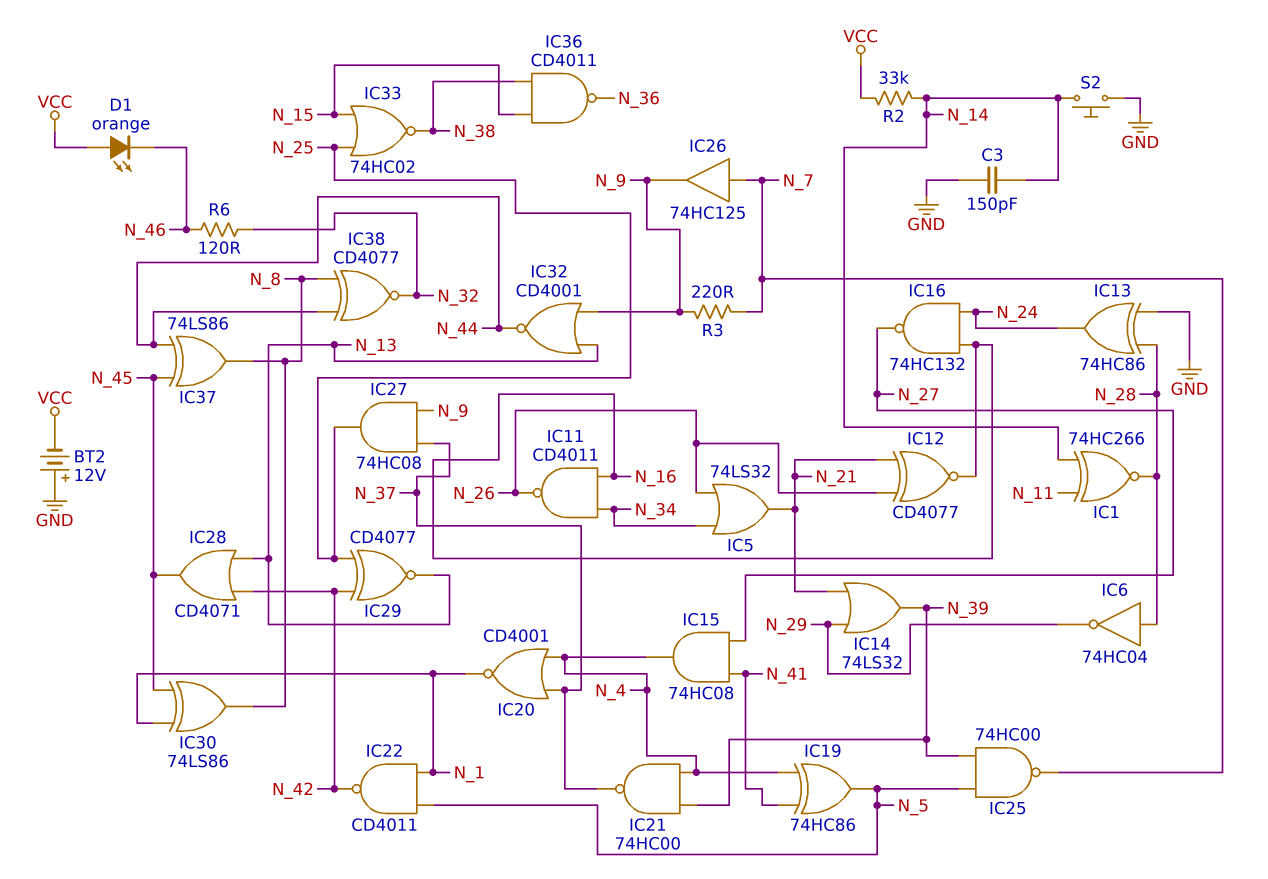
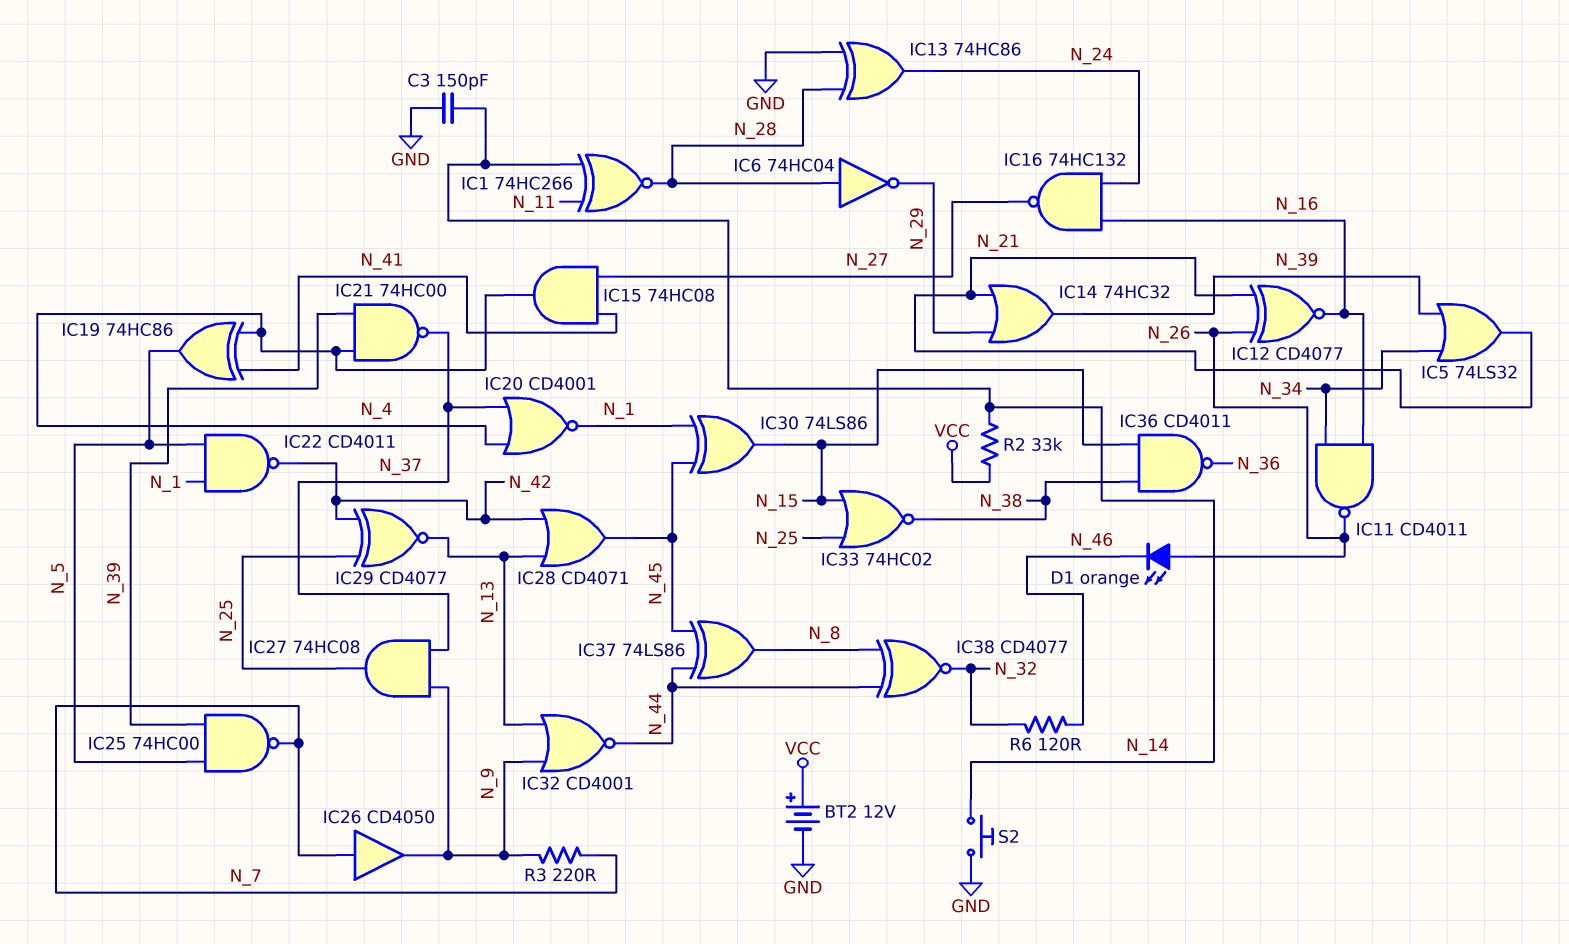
BT2: 12V (plus GND, minus VCC) -> 12V (plus VCC, minus GND)
D1: LED orange (A VCC, K N_46) -> LED orange (A N_26, K N_46)
IC5: OR 74LS32 (in N_26, in N_34, out N_21) -> OR 74LS32 (in N_34, in N_39, out N_21)
IC14: OR 74LS32 (in N_21, in N_29, out N_39) -> OR 74HC32 (in N_21, in N_29, out N_39)
IC26: buffer 74HC125 (in N_7, out N_9) -> buffer CD4050 (in N_7, out N_9)
IC30: XOR 74LS86 (in N_1, in N_45, out N_8) -> XOR 74LS86 (in N_1, in N_45, out N_15)

